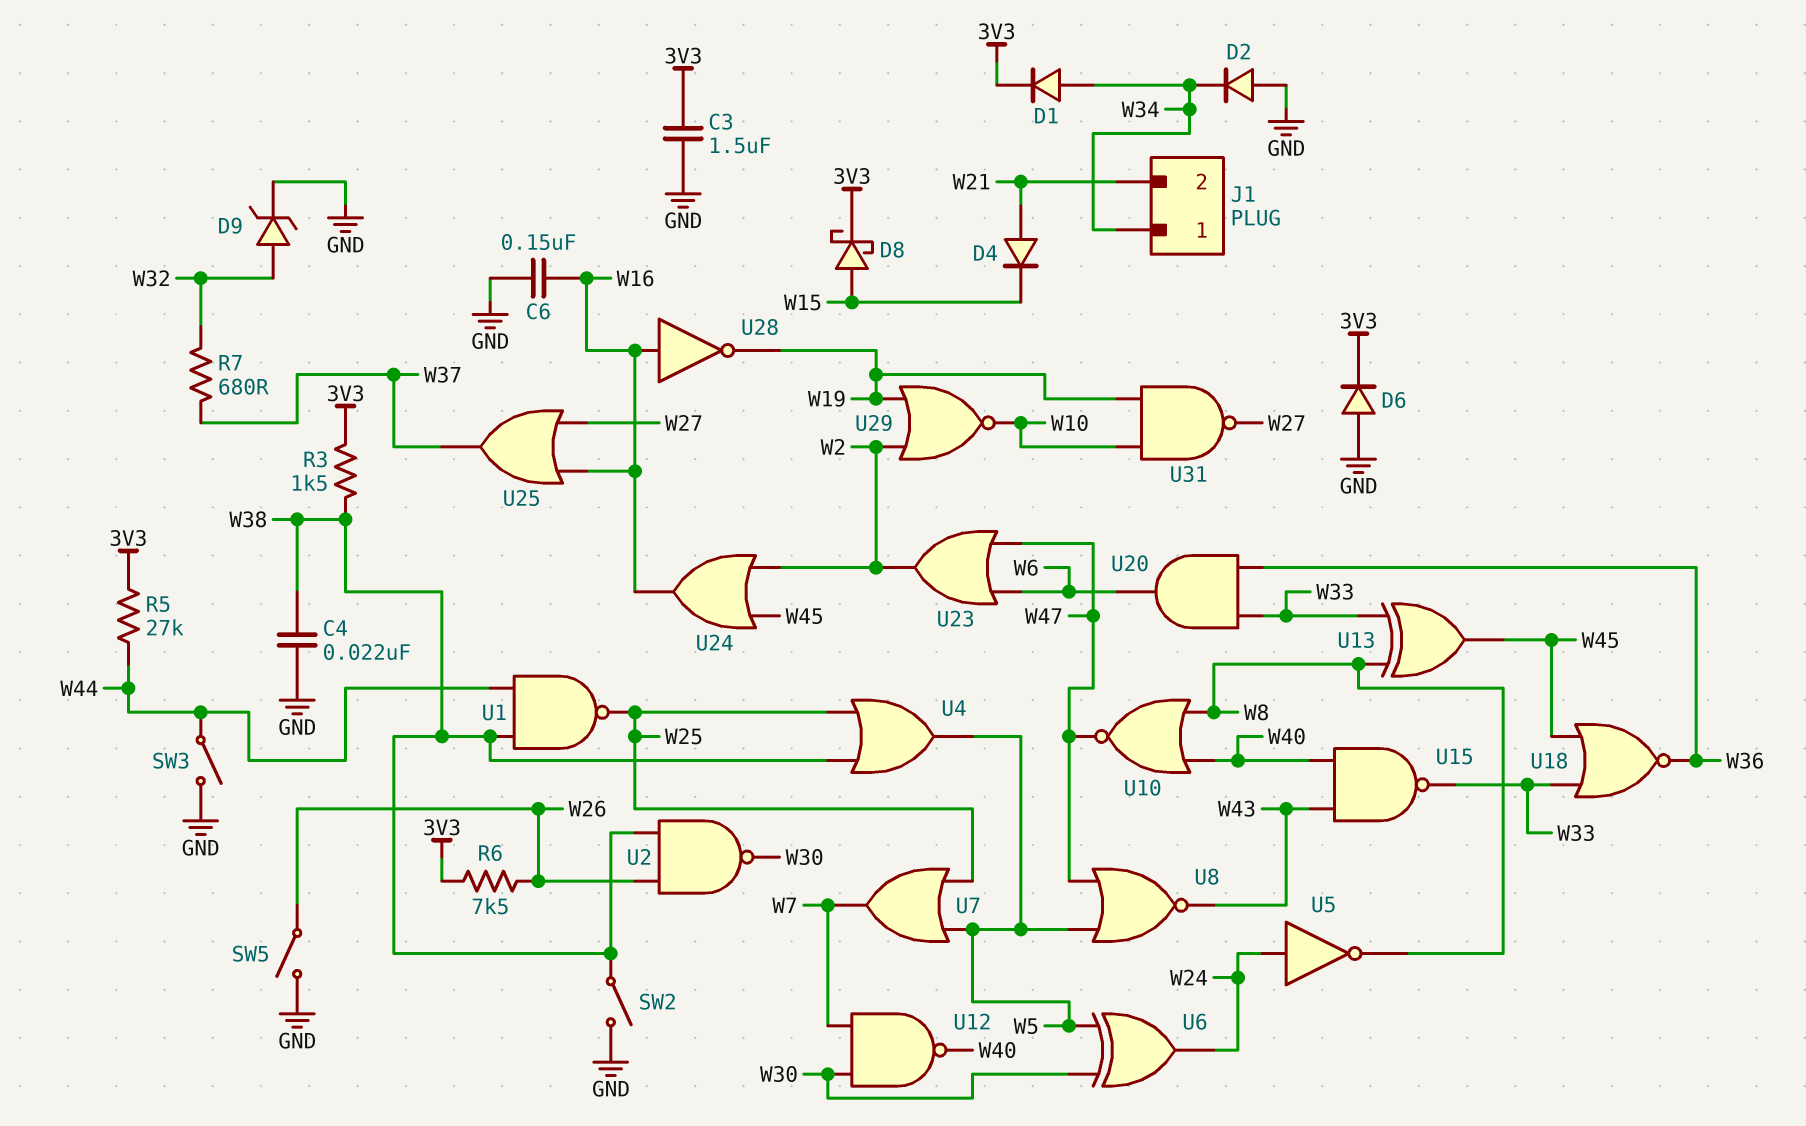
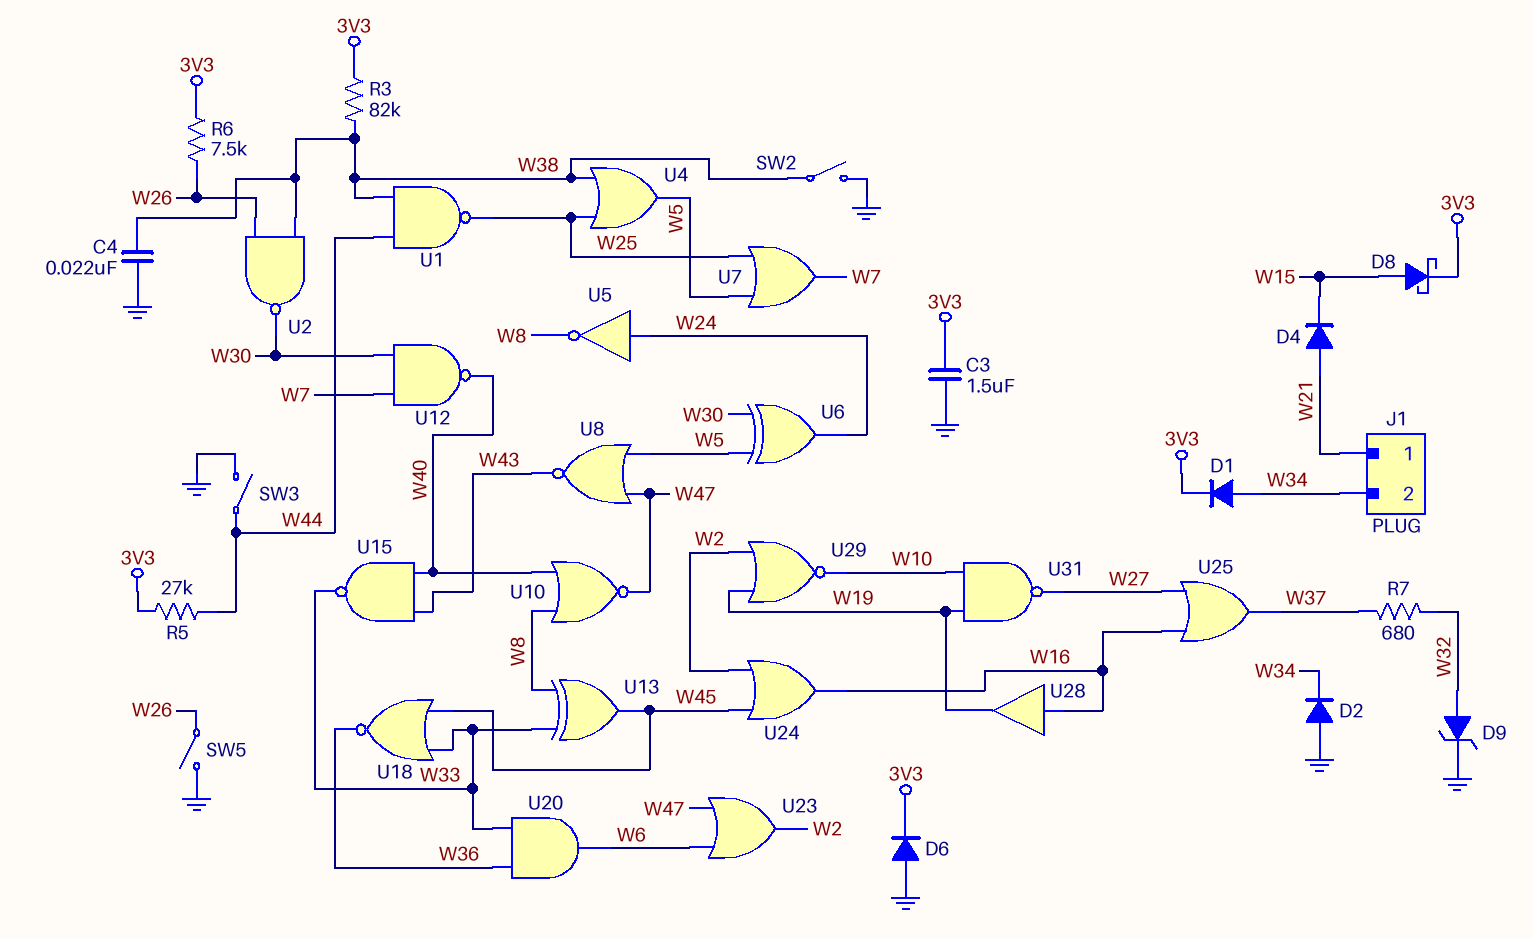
C6: 150nF (GND, W16) -> none
J1 pin 1: W34 -> W21
J1 pin 2: W21 -> W34
R3: 1.5k (3V3, W38) -> 82k (3V3, W38)
U28: NOT (in W16, out W19) -> buffer (in W16, out W19)

